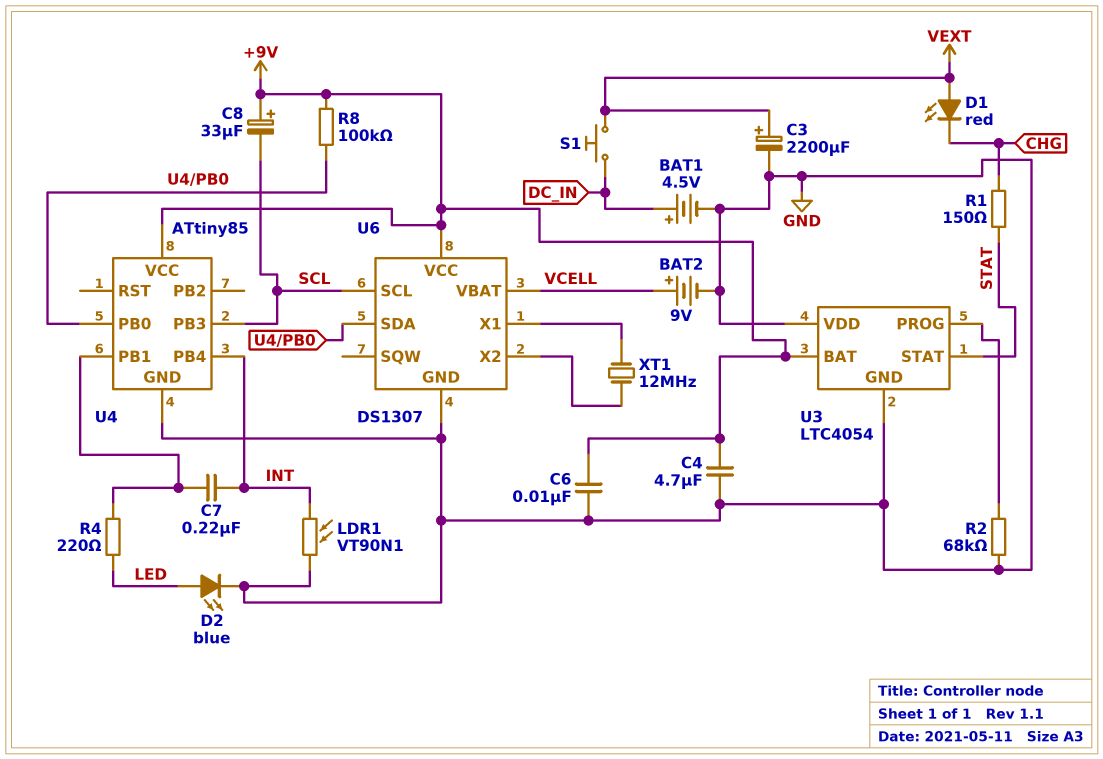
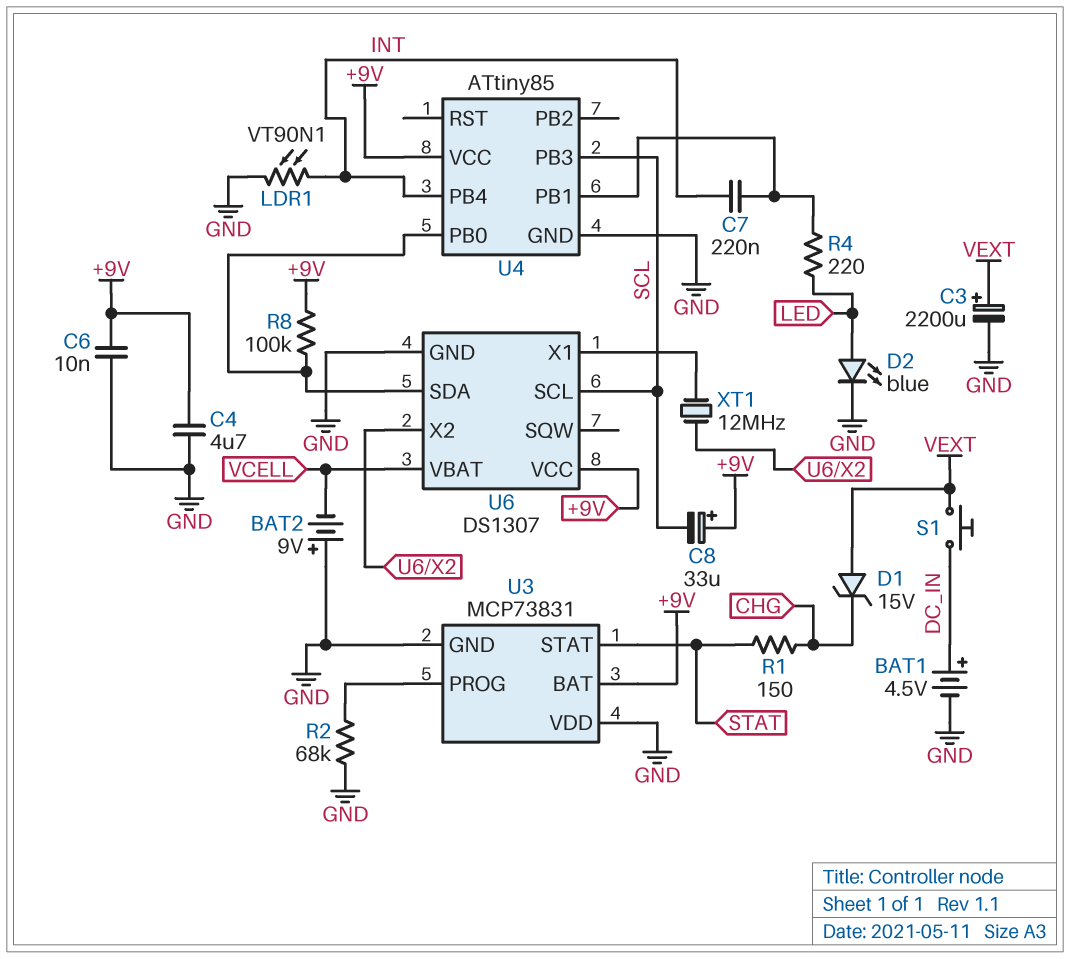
BAT2: 9V (plus VCELL, minus GND) -> 9V (plus GND, minus VCELL)
D1: LED red (A VEXT, K CHG) -> zener 15V (A VEXT, K CHG)
U3: LTC4054 -> MCP73831

